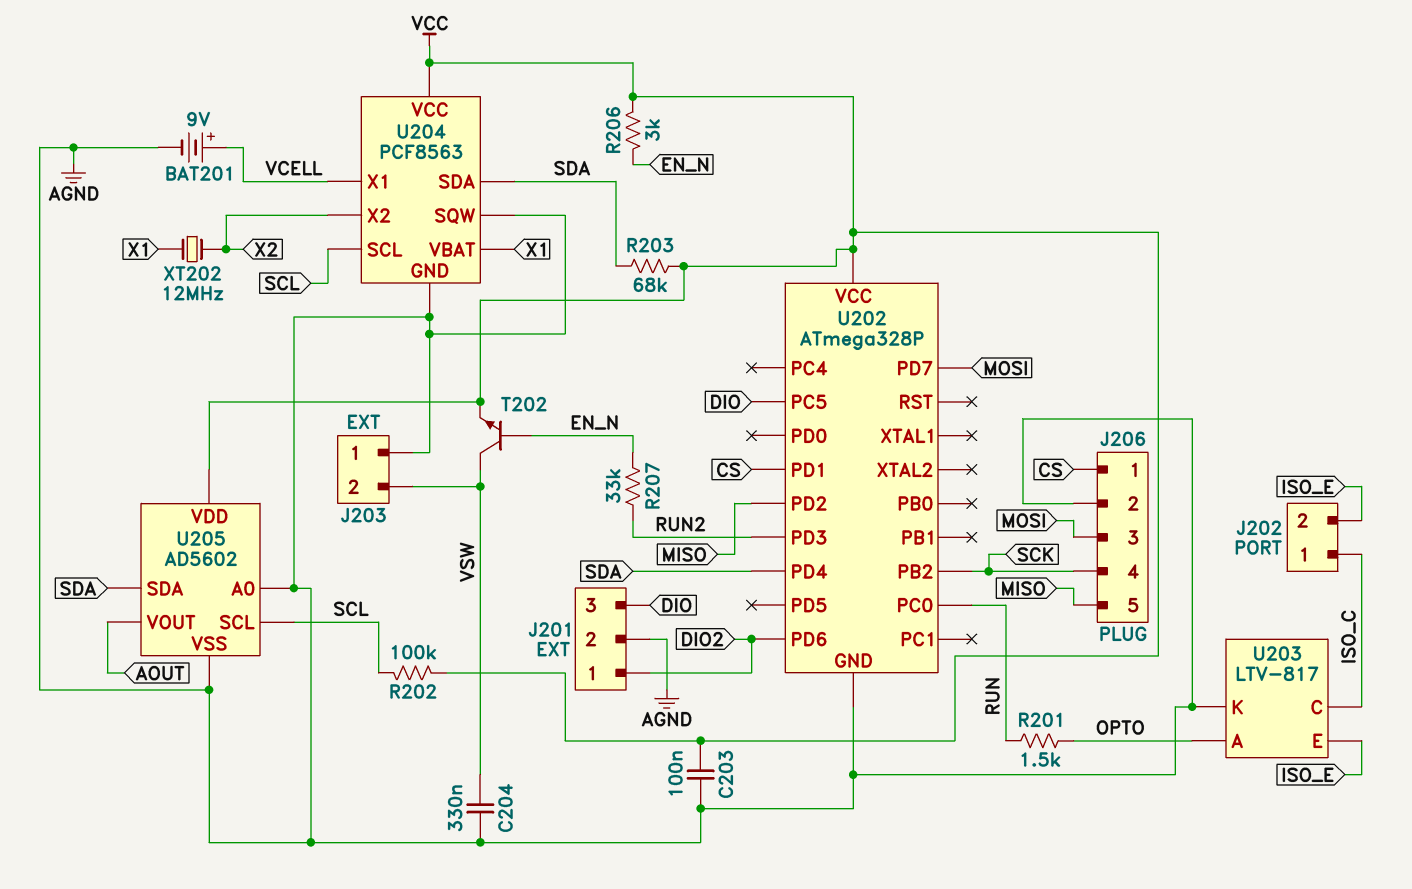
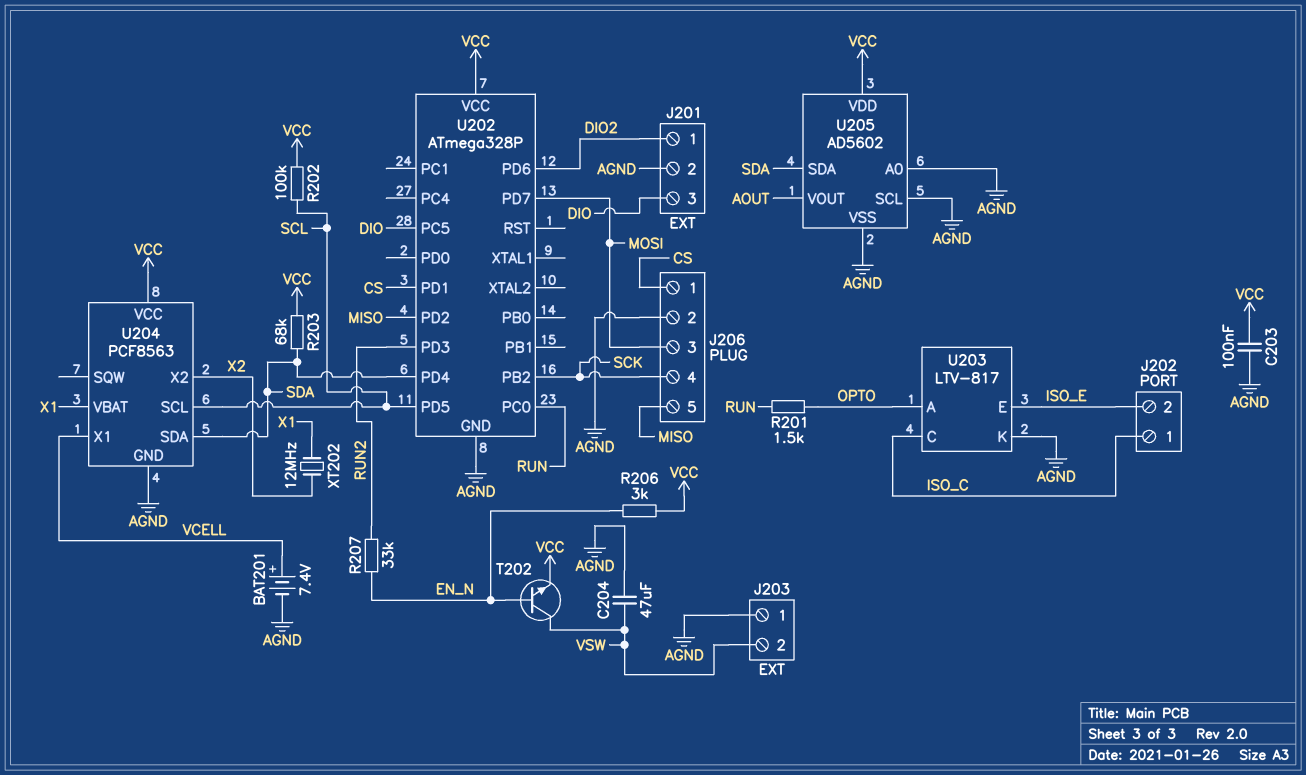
BAT201: 9V (plus VCELL, minus AGND) -> 7.4V (plus VCELL, minus AGND)
C204: 330nF (AGND, VSW) -> 47uF (AGND, VSW)
U202 pin PD5: none -> SCL
U204 pin SQW: AGND -> none
U205 pin SCL: SCL -> AGND

